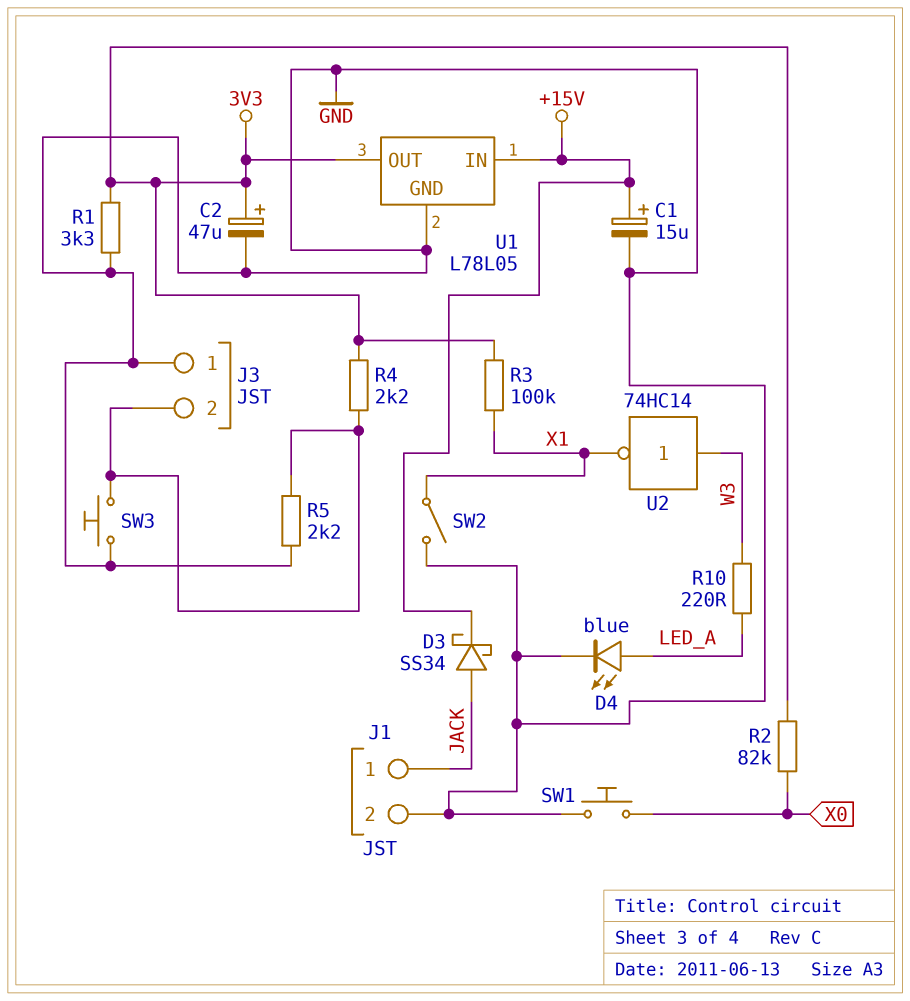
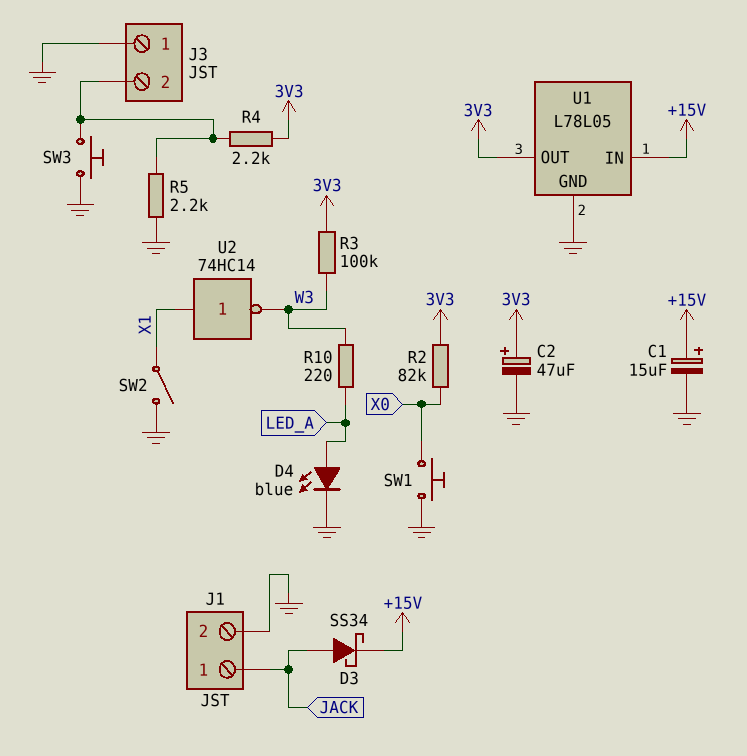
R1: 3.3k (3V3, GND) -> none
R3: 100k (3V3, X1) -> 100k (3V3, W3)
U2: NOT 74HC14 (in W3, out X1) -> NOT 74HC14 (in X1, out W3)

